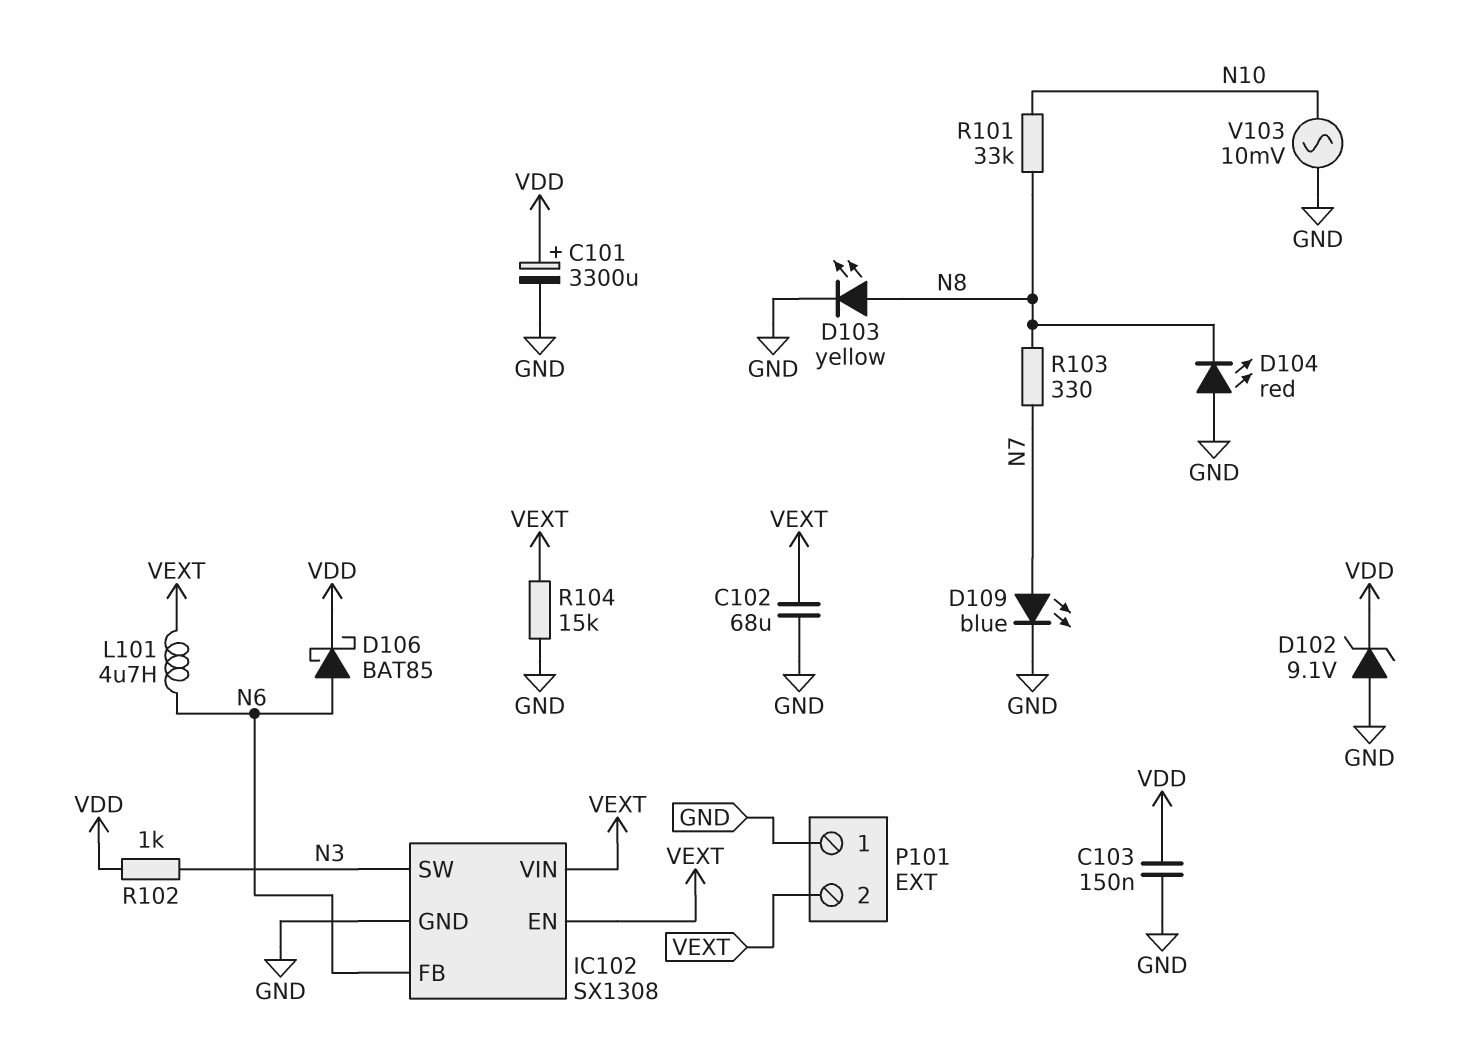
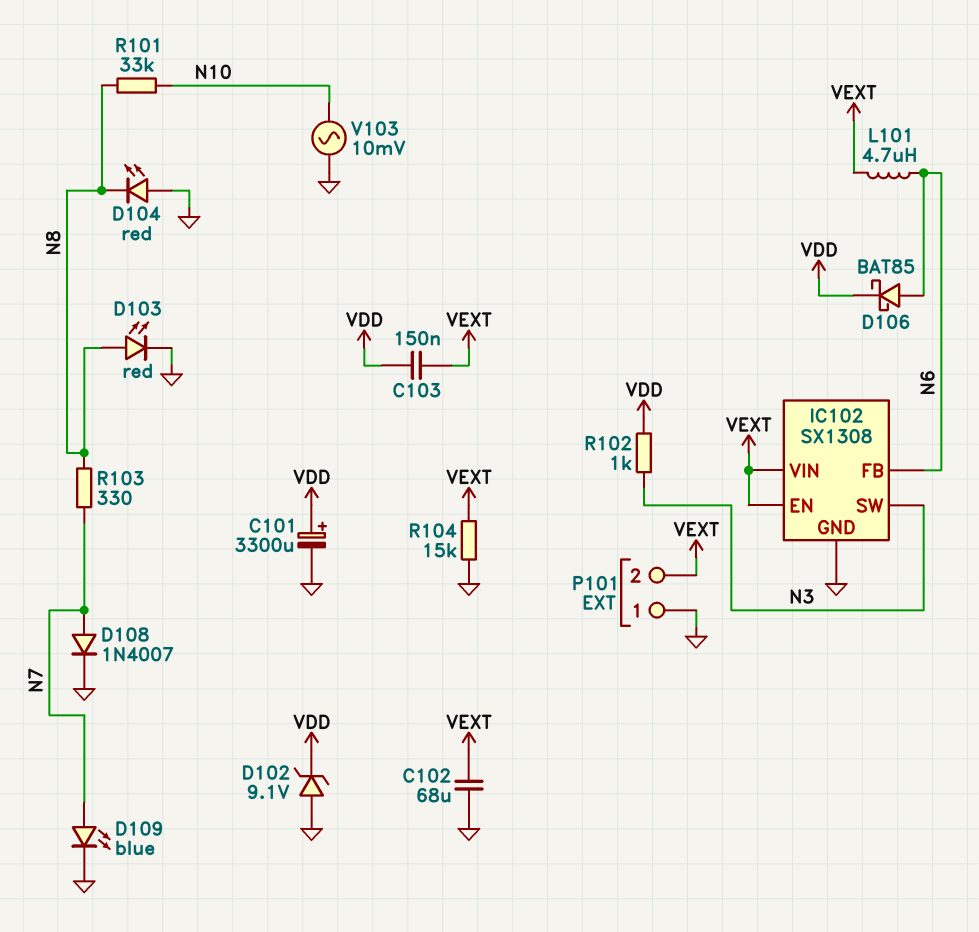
C103: 150nF (GND, VDD) -> 150nF (VDD, VEXT)
D103: LED yellow (A N8, K GND) -> LED red (A N8, K GND)
D108: none -> diode 1N4007 (A N7, K GND)

